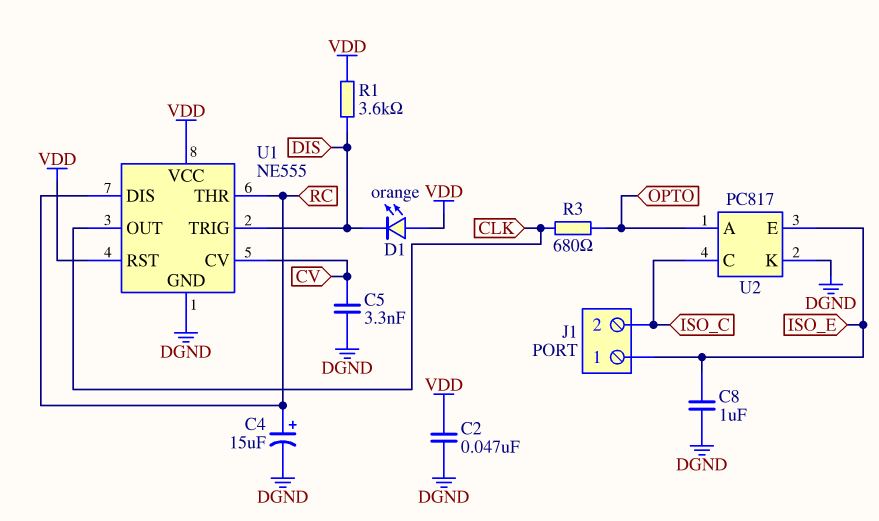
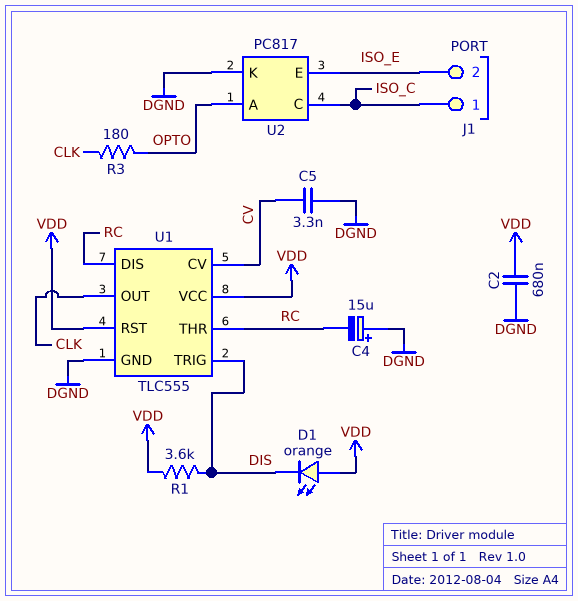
C2: 47nF (DGND, VDD) -> 680nF (DGND, VDD)
C4: 15uF (plus RC, minus DGND) -> 15uF (plus DGND, minus RC)
C8: 1uF (DGND, ISO_E) -> none
J1 pin 1: ISO_E -> ISO_C
J1 pin 2: ISO_C -> ISO_E
R3: 680 (CLK, OPTO) -> 180 (CLK, OPTO)
U1: NE555 -> TLC555

